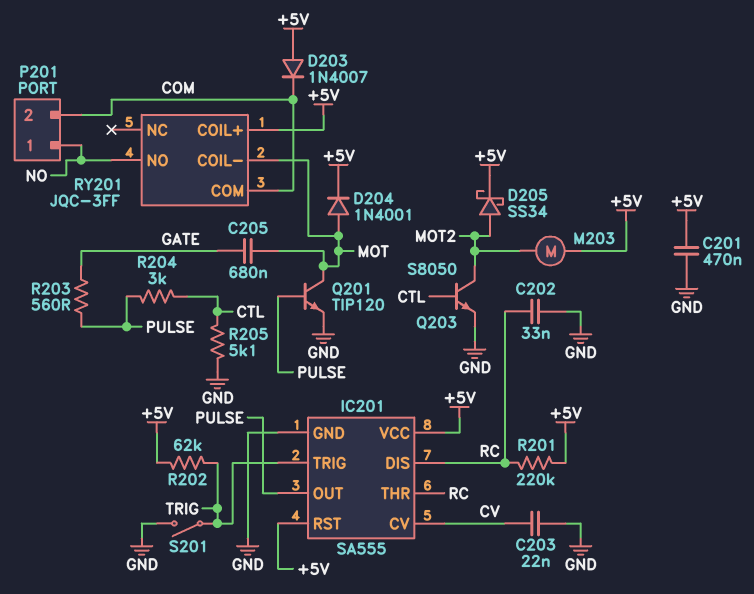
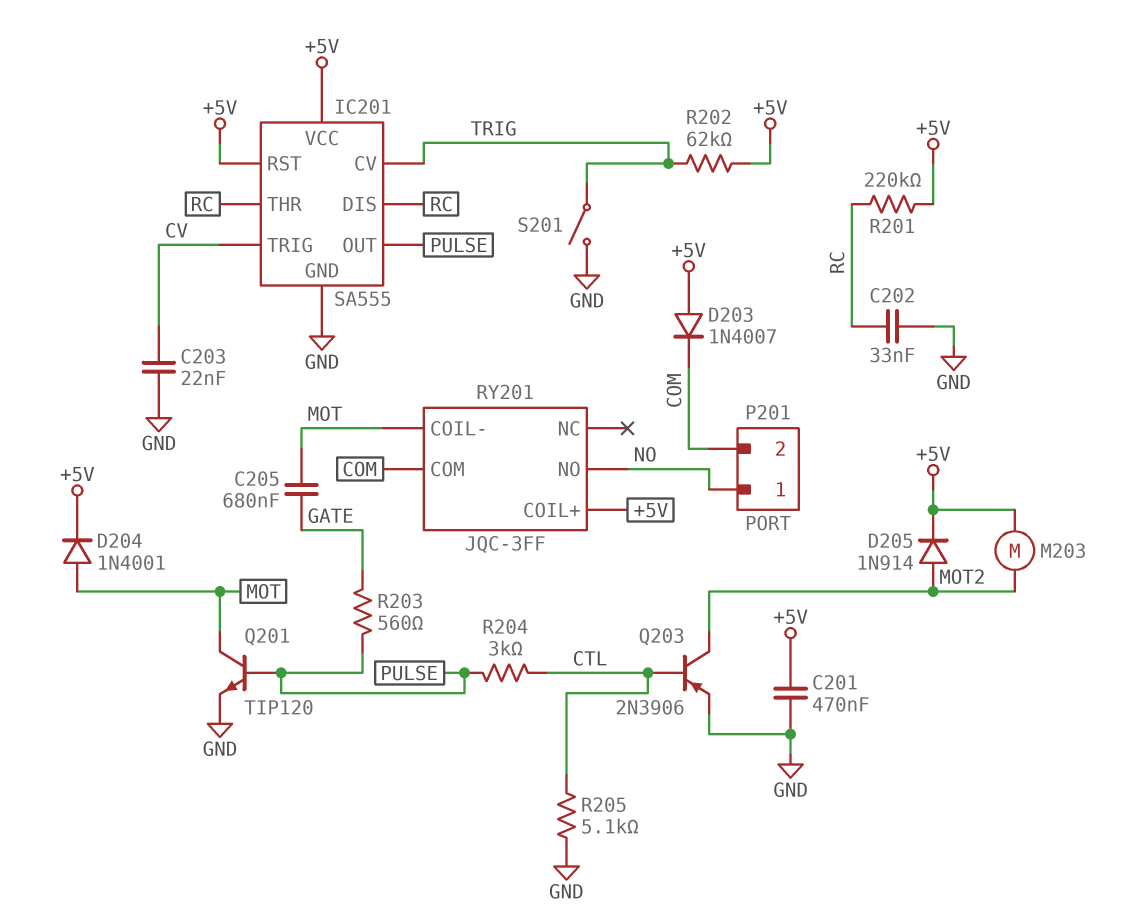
D205: schottky SS34 (A MOT2, K +5V) -> diode 1N914 (A MOT2, K +5V)
IC201 pin CV: CV -> TRIG
IC201 pin TRIG: TRIG -> CV
Q203: NPN S8050 (B CTL, C MOT2, E GND) -> PNP 2N3906 (B CTL, C MOT2, E GND)

